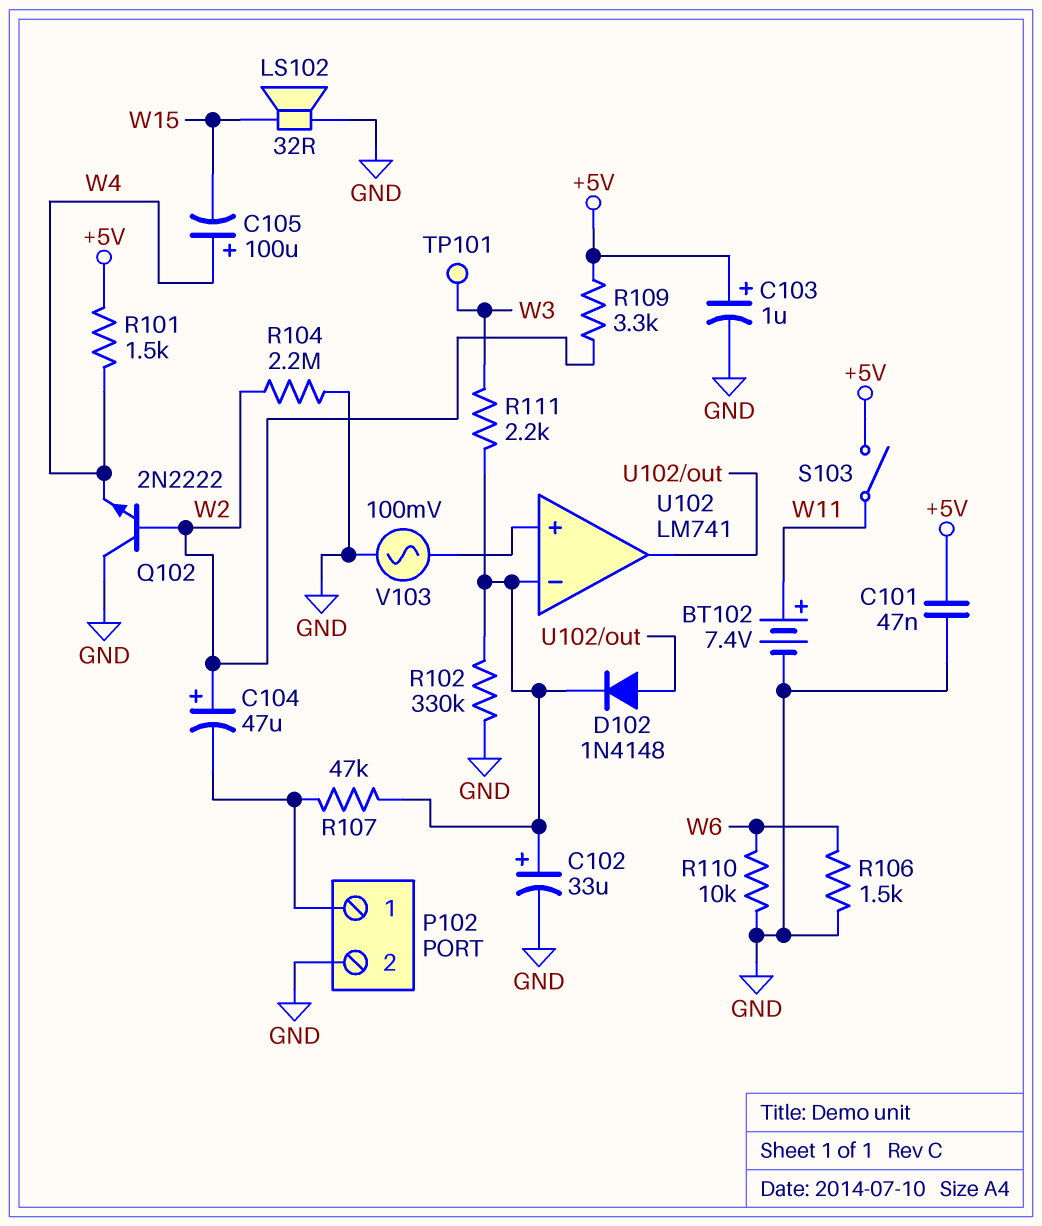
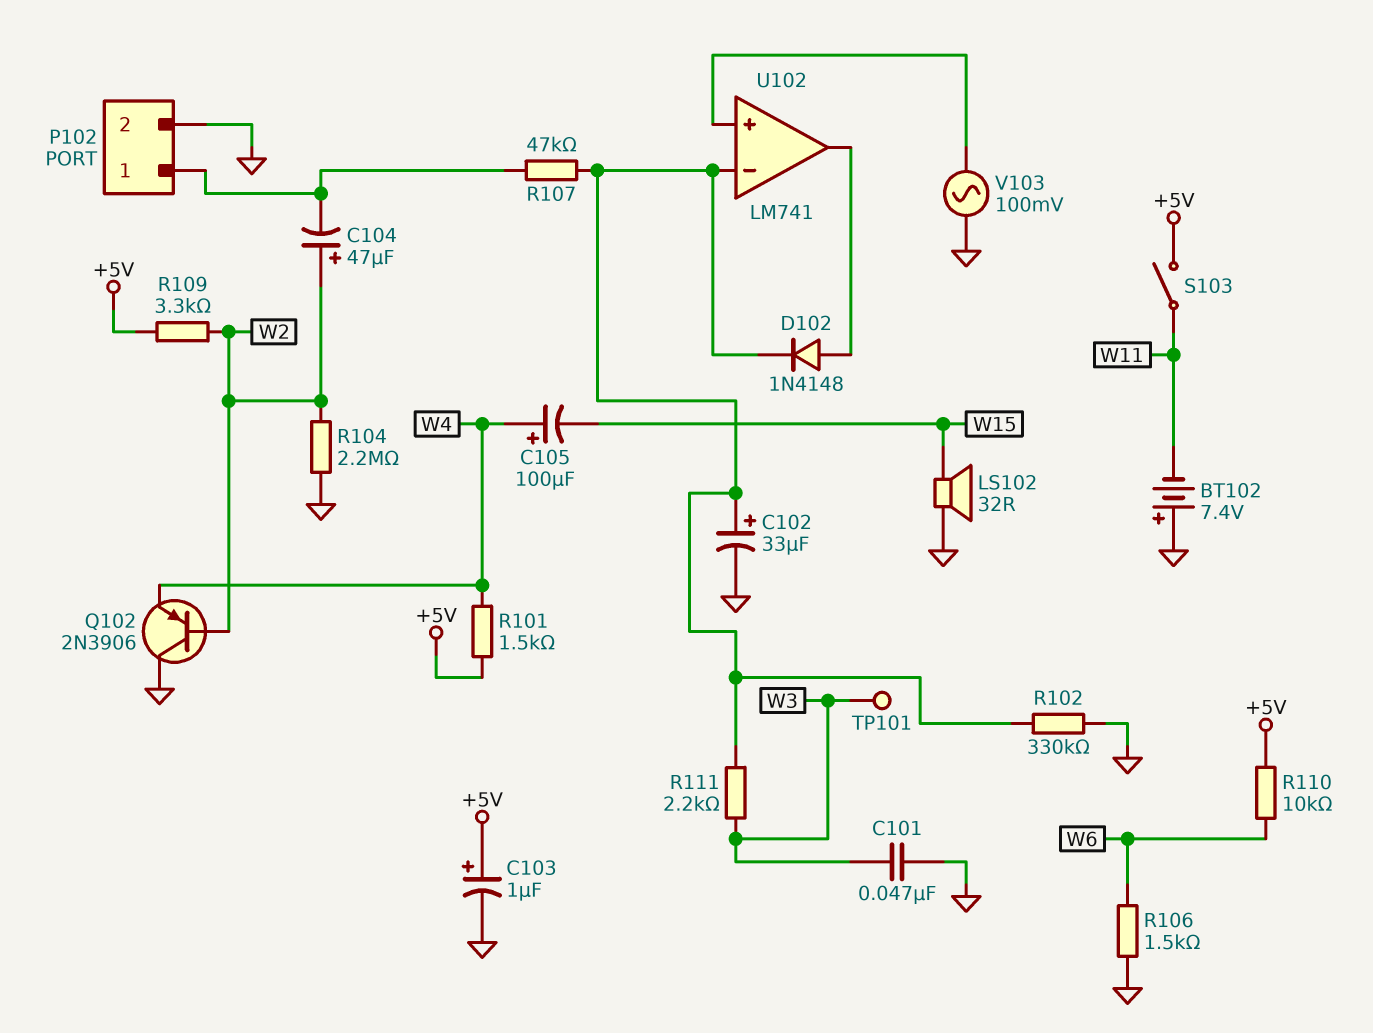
BT102: 7.4V (plus W11, minus GND) -> 7.4V (plus GND, minus W11)
C101: 47nF (+5V, GND) -> 47nF (GND, W3)
Q102: NPN 2N2222 (B W2, C GND, E W4) -> PNP 2N3906 (B W2, C GND, E W4)
R110: 10k (GND, W6) -> 10k (+5V, W6)

